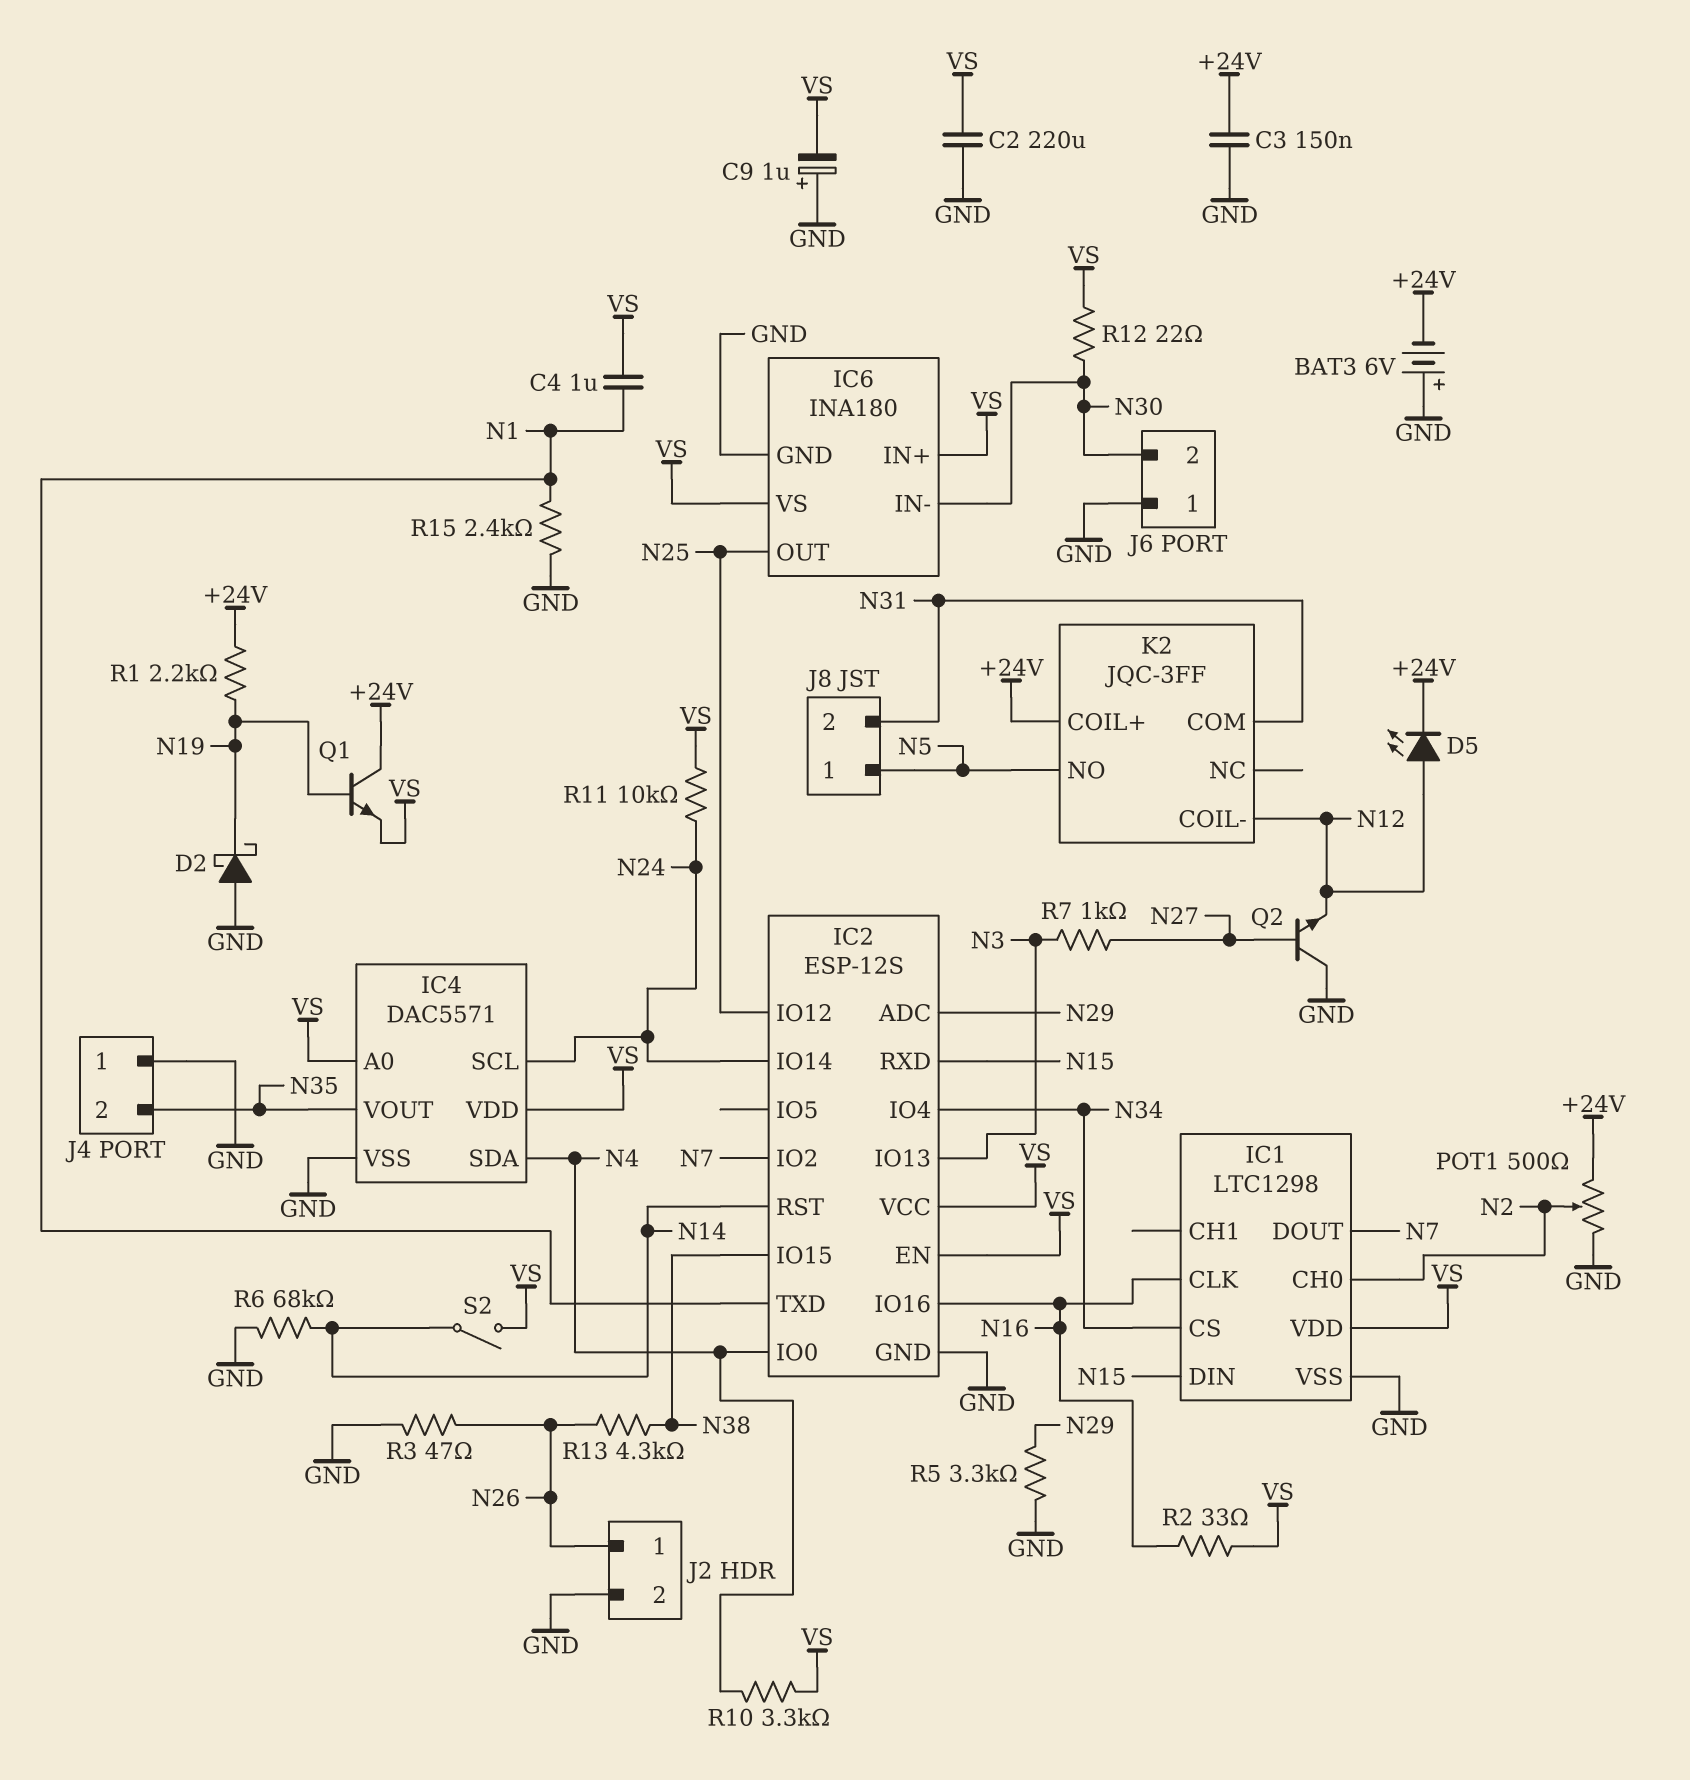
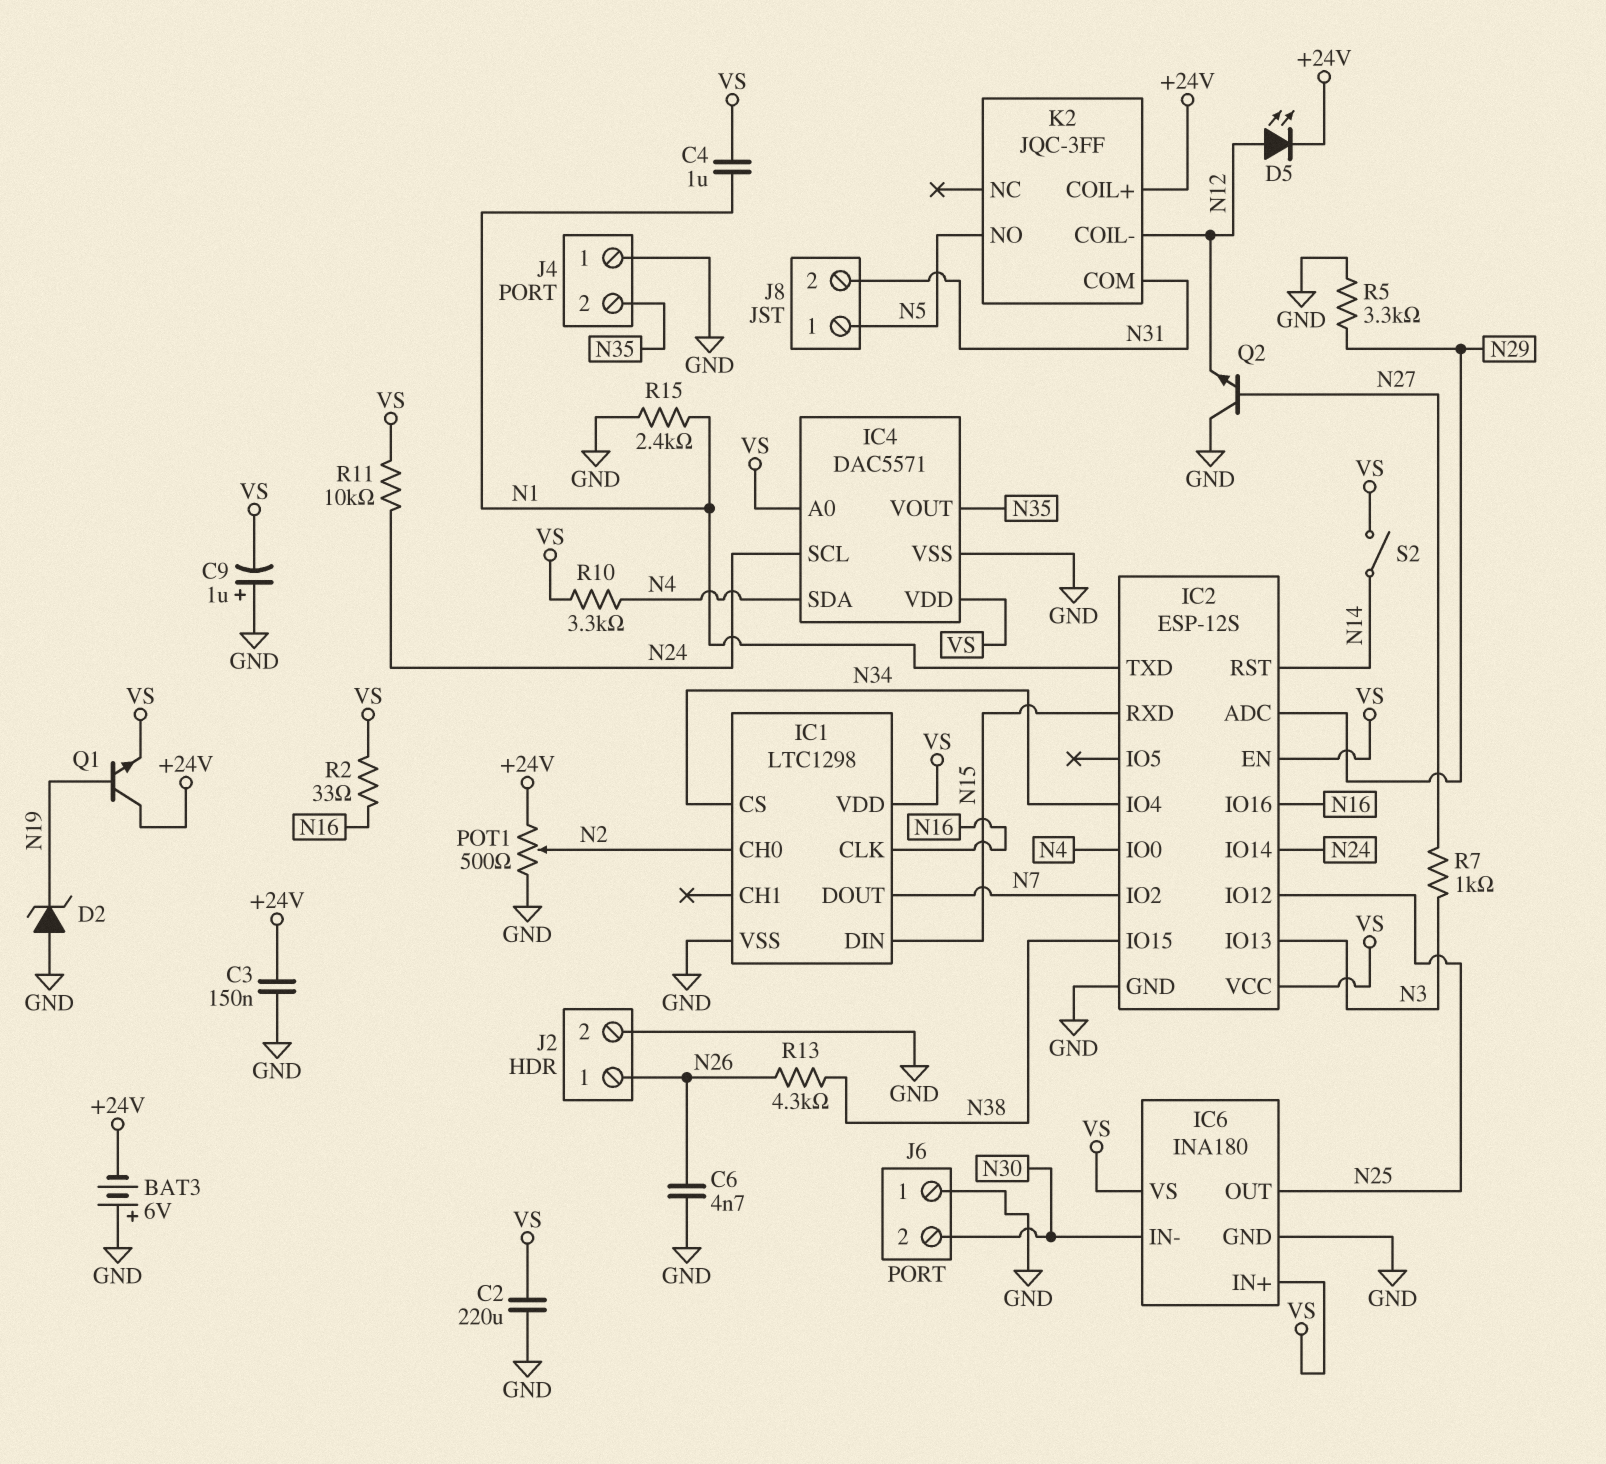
C6: none -> 4.7nF (GND, N26)
D2: schottky (A GND, K N19) -> zener (A GND, K N19)
R1: 2.2k (+24V, N19) -> none
R3: 47 (GND, N26) -> none
R6: 68k (GND, N14) -> none
R12: 22 (N30, VS) -> none

